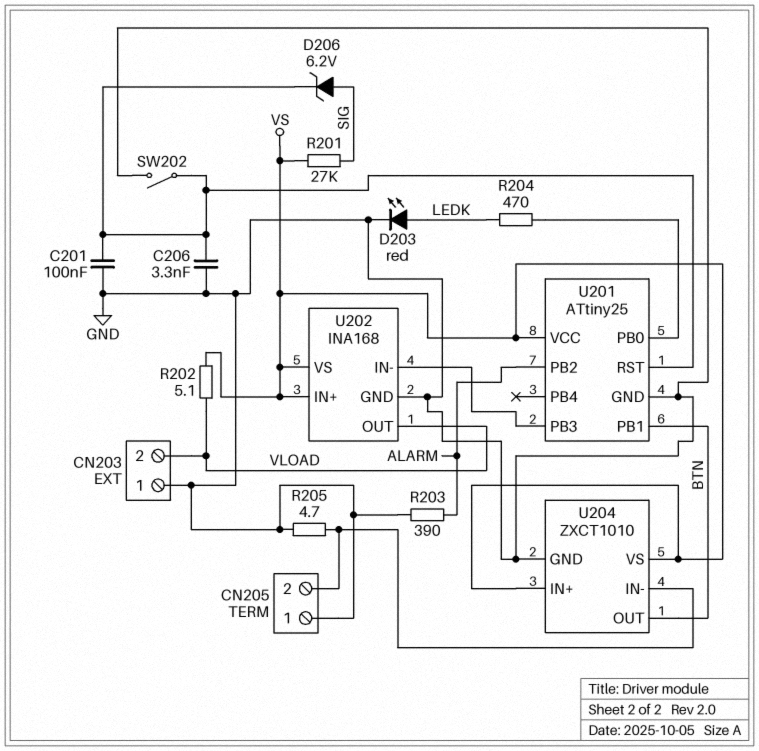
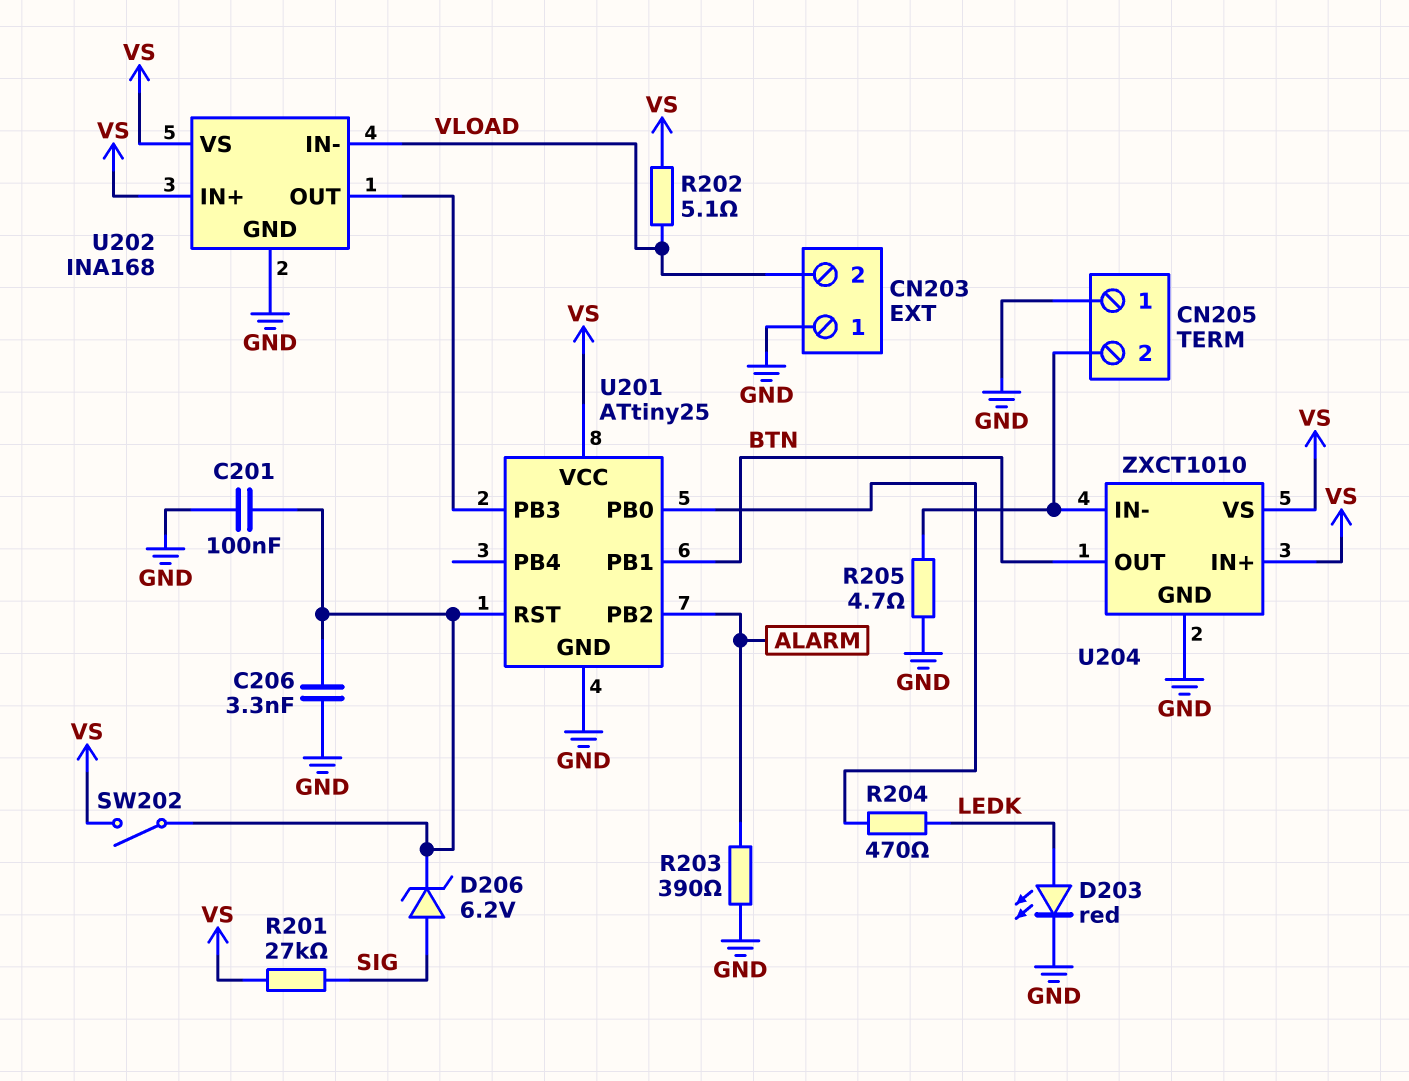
SW202: switch (GND, U201/RST) -> switch (U201/RST, VS)
U202 pin IN-: U201/PB3 -> VLOAD
U202 pin OUT: VLOAD -> U201/PB3

